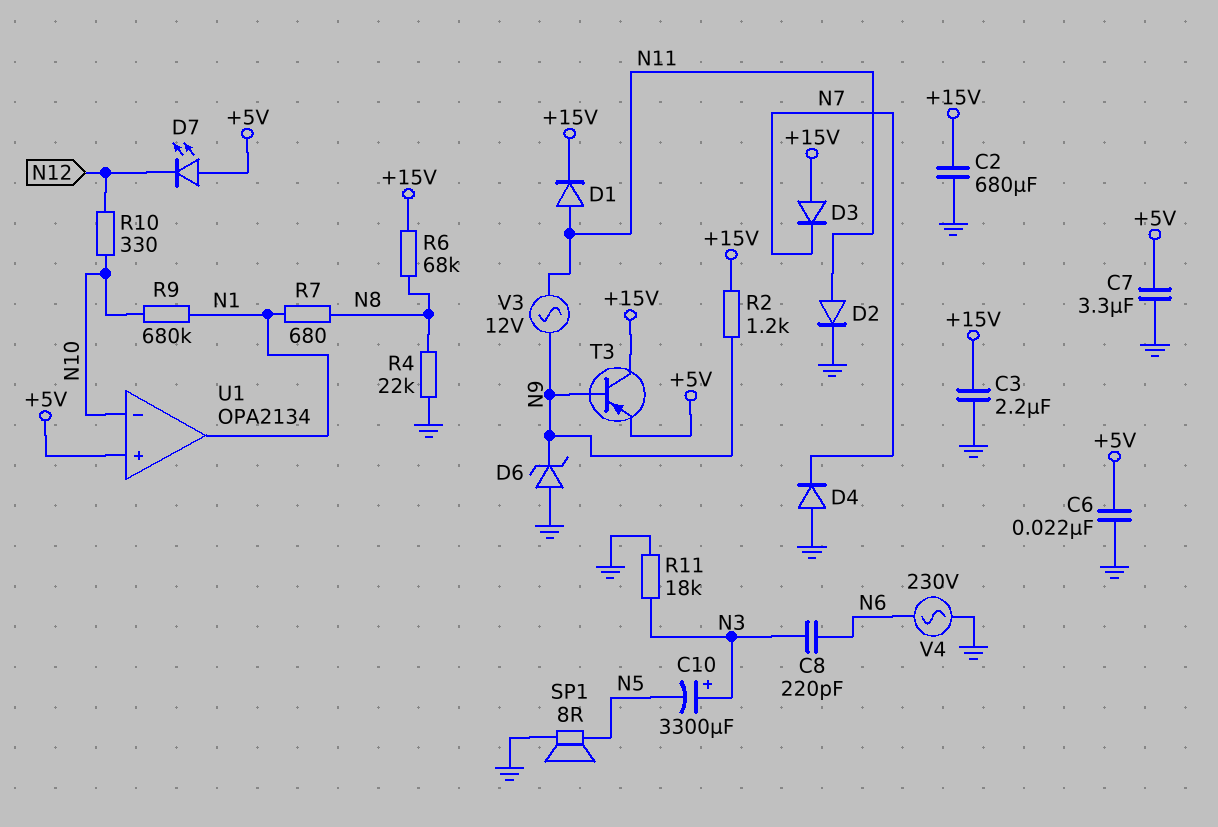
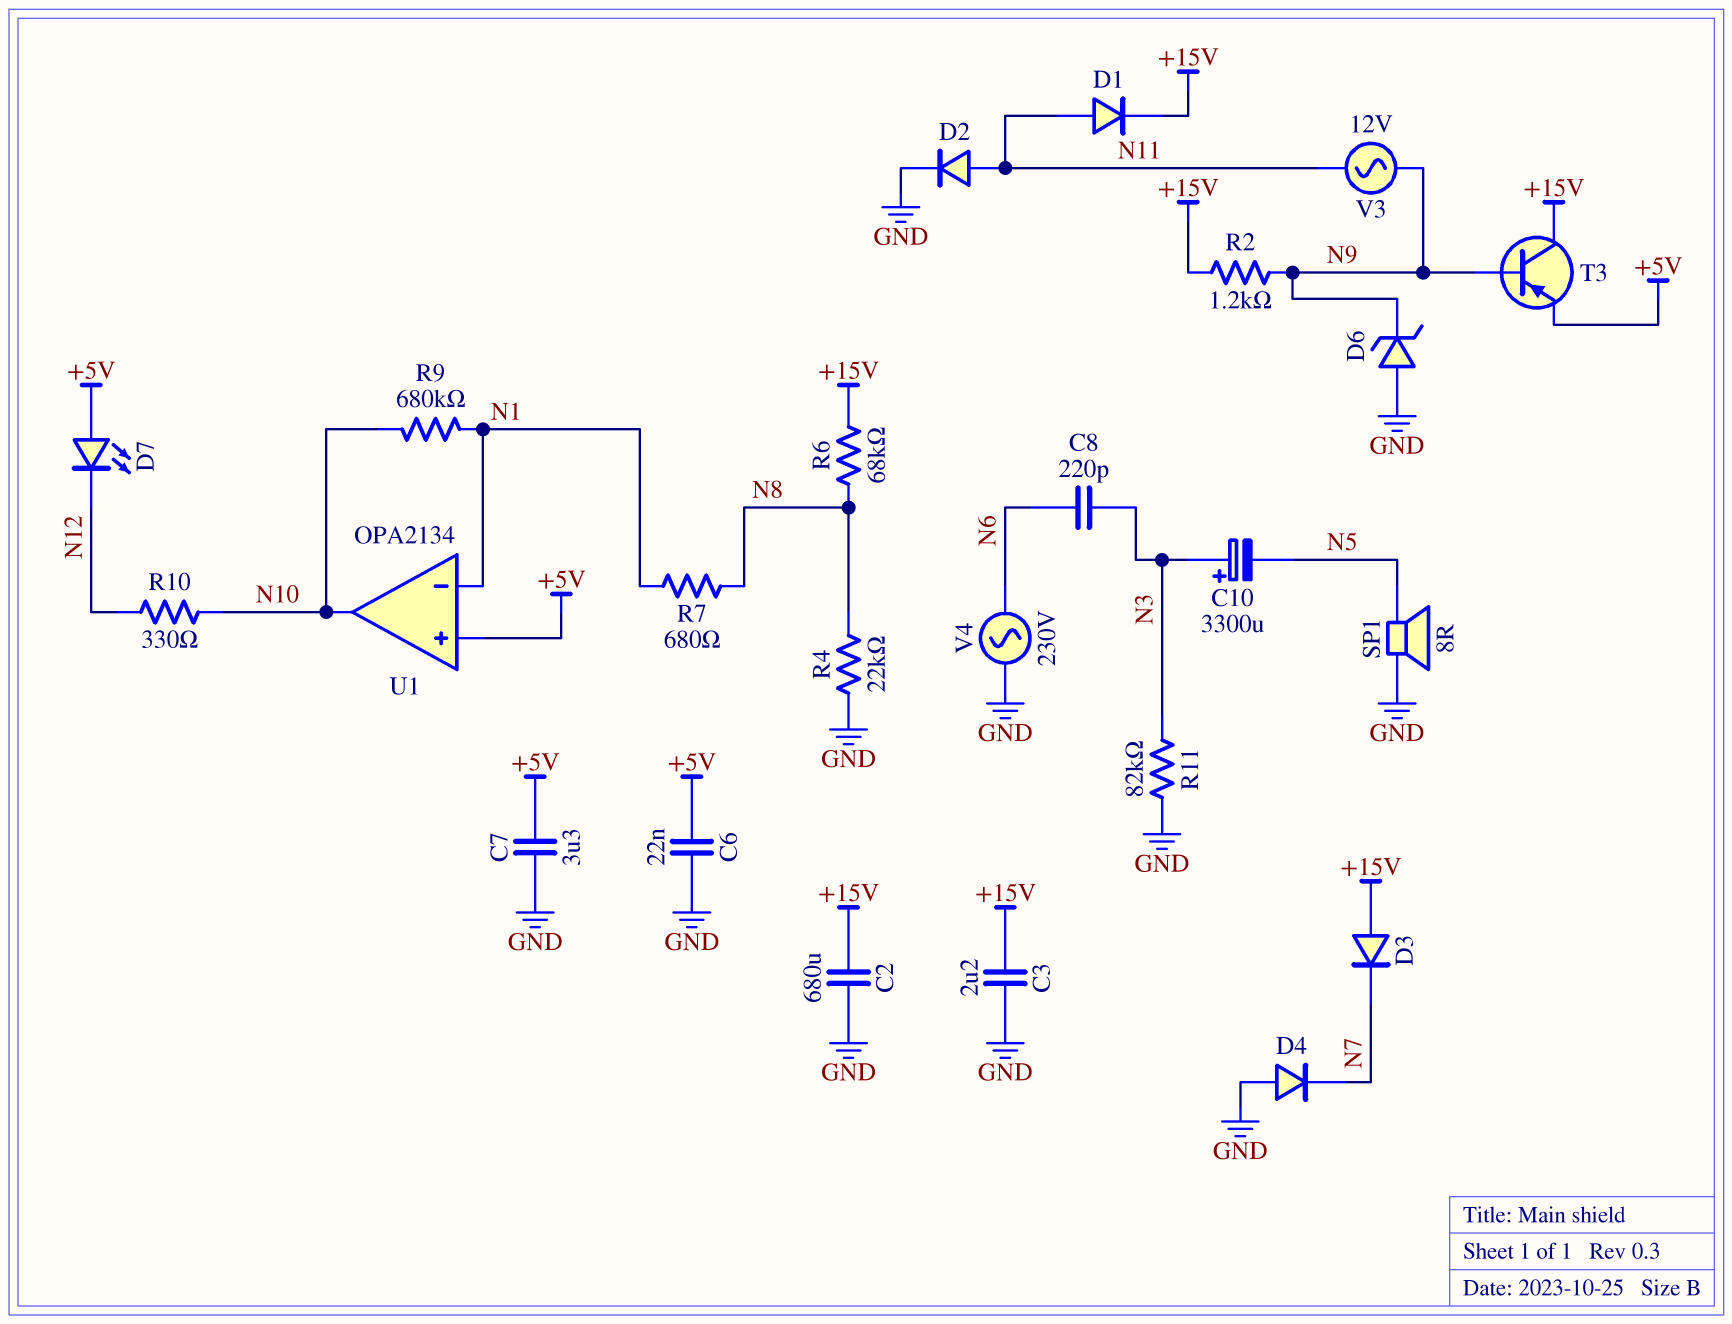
R11: 18k (GND, N3) -> 82k (GND, N3)
U1 pin in-: N10 -> N1
U1 pin out: N1 -> N10

